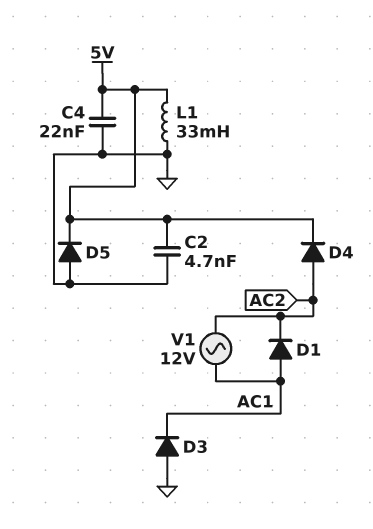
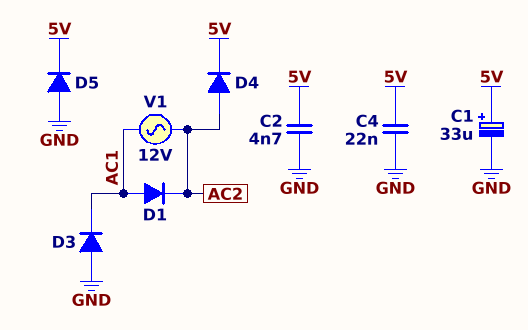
C1: none -> 33uF (plus 5V, minus GND)
L1: 33mH (5V, GND) -> none

